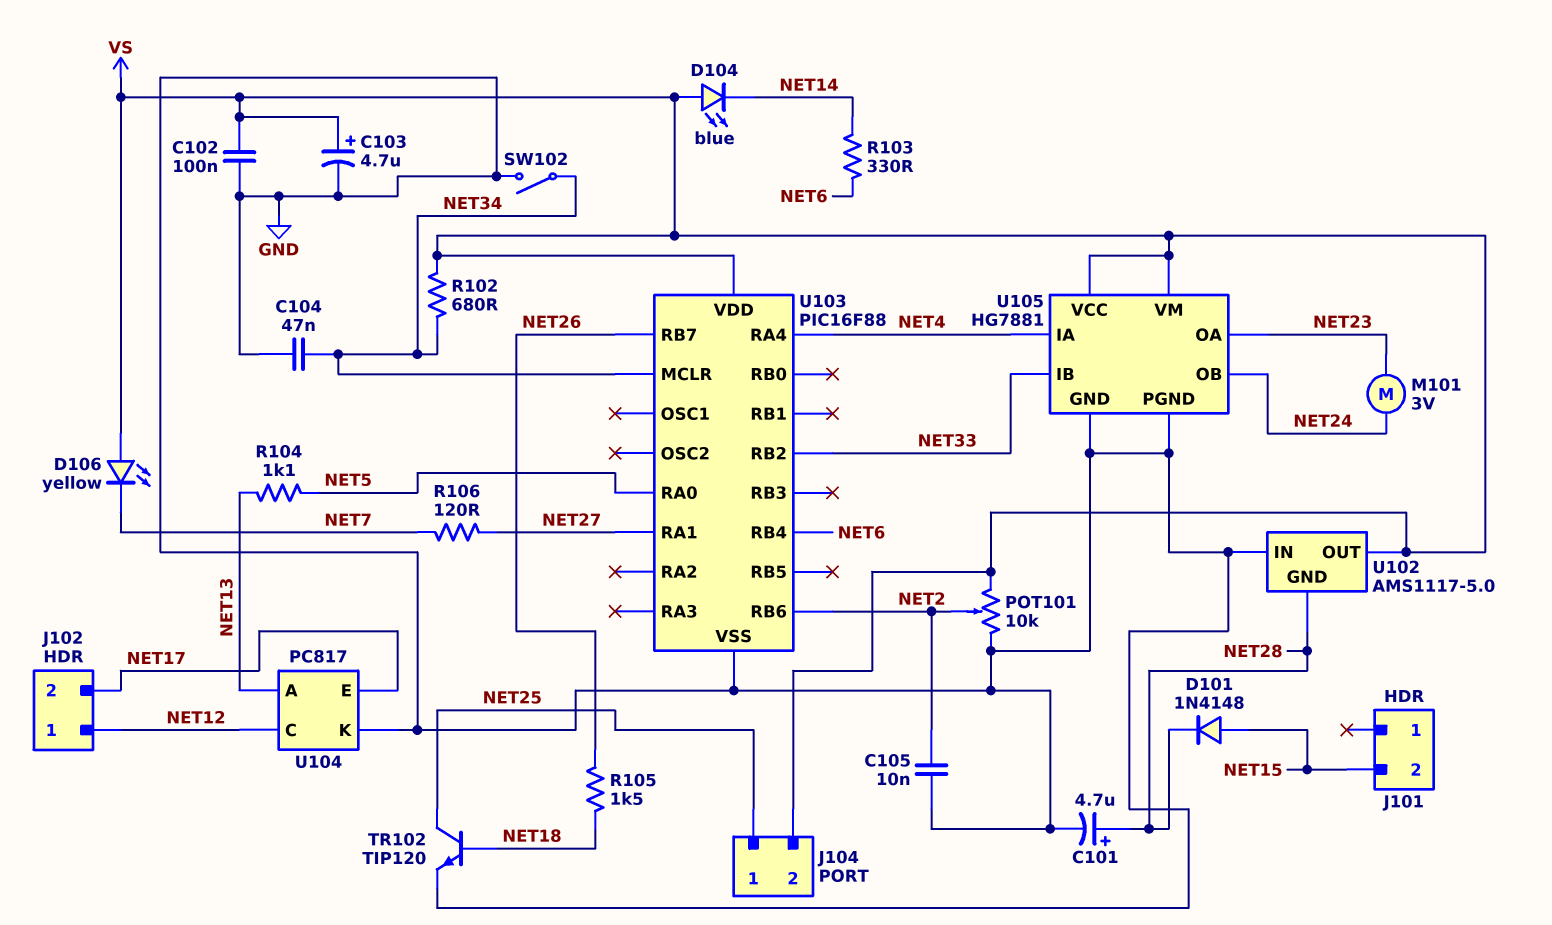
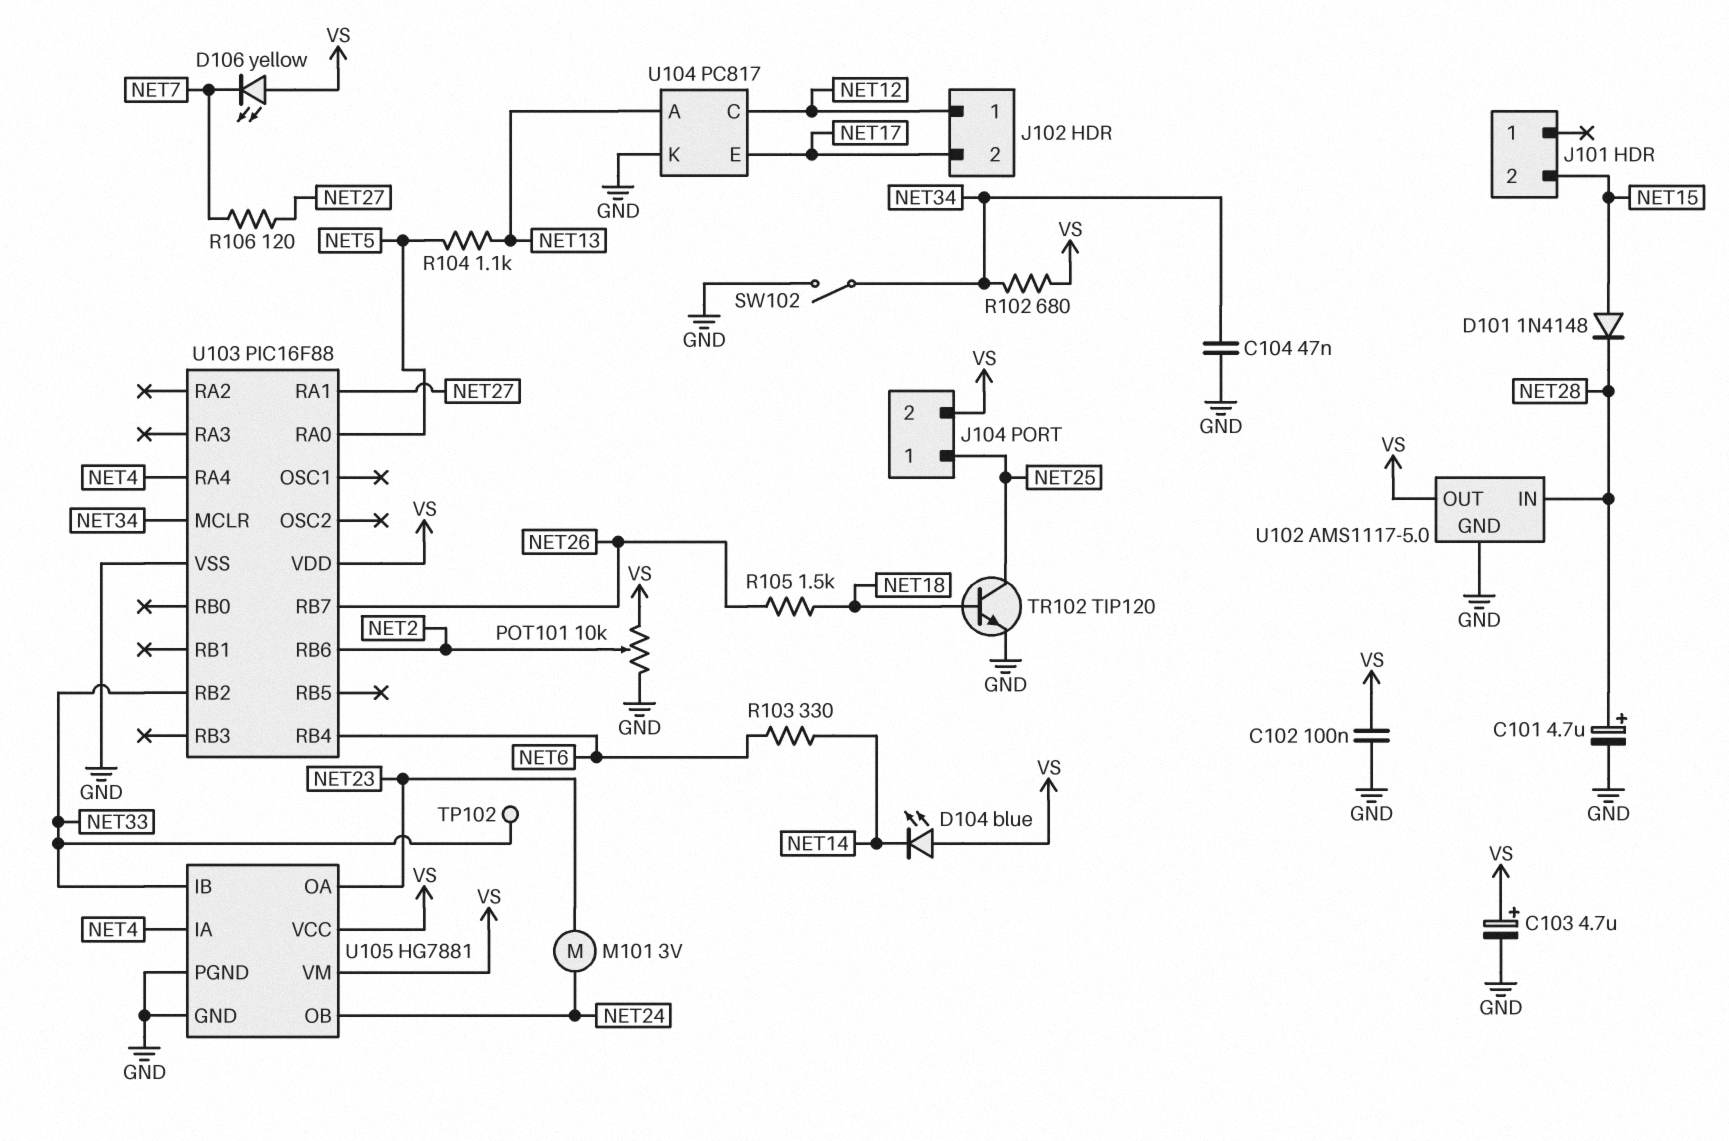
C105: 10nF (GND, NET2) -> none
TP102: none -> test point (NET33)
U102 pin GND: NET28 -> GND
U102 pin IN: GND -> NET28

